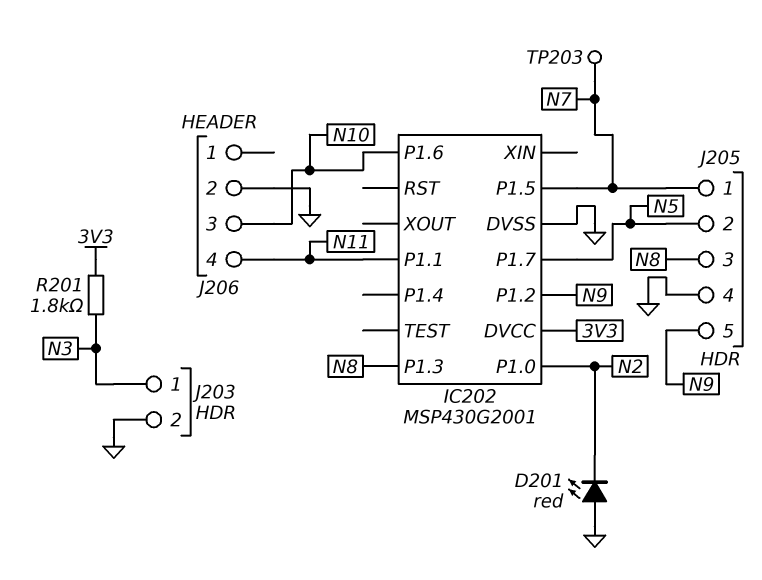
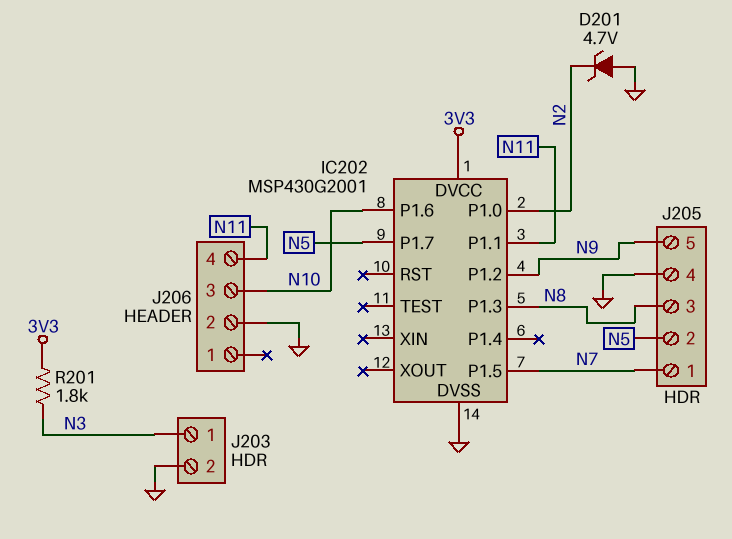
D201: LED red (A GND, K N2) -> zener 4.7V (A GND, K N2)
TP203: test point (N7) -> none

